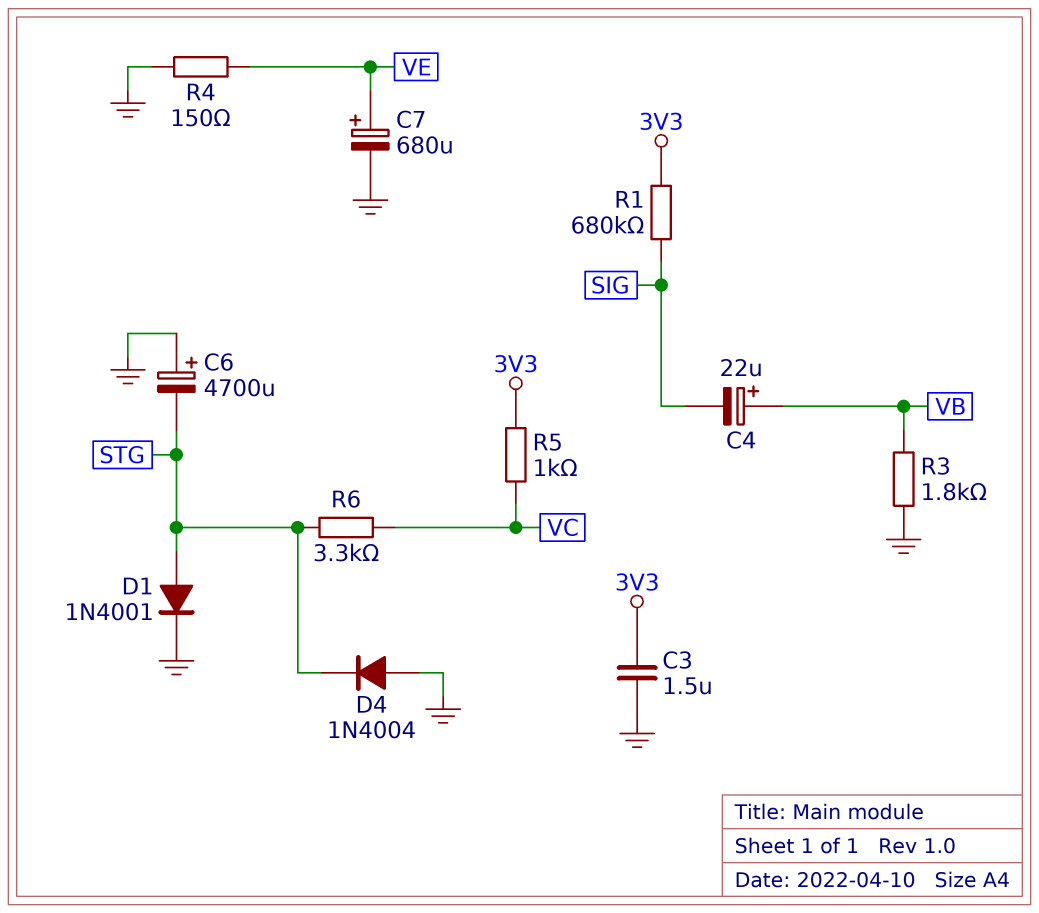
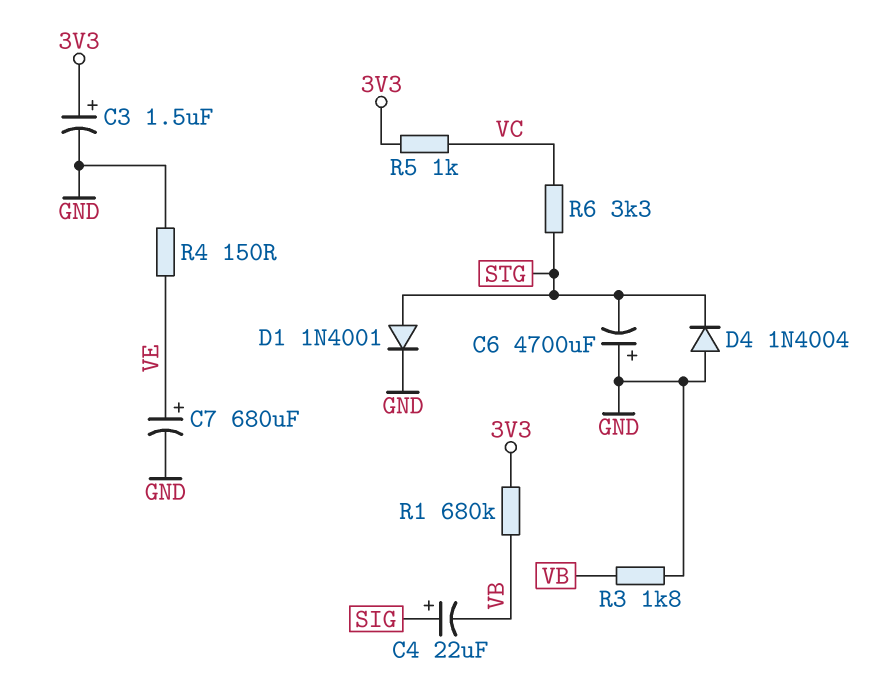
C3: 1.5uF (3V3, GND) -> 1.5uF (plus 3V3, minus GND)
C4: 22uF (plus VB, minus SIG) -> 22uF (plus SIG, minus VB)
R1: 680k (3V3, SIG) -> 680k (3V3, VB)

